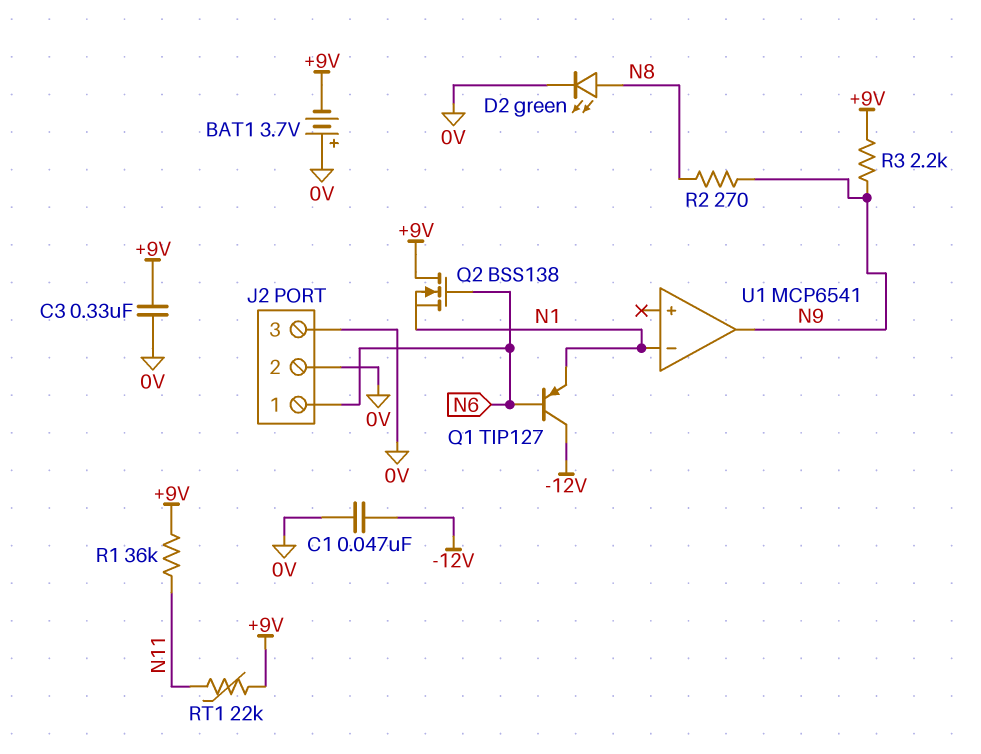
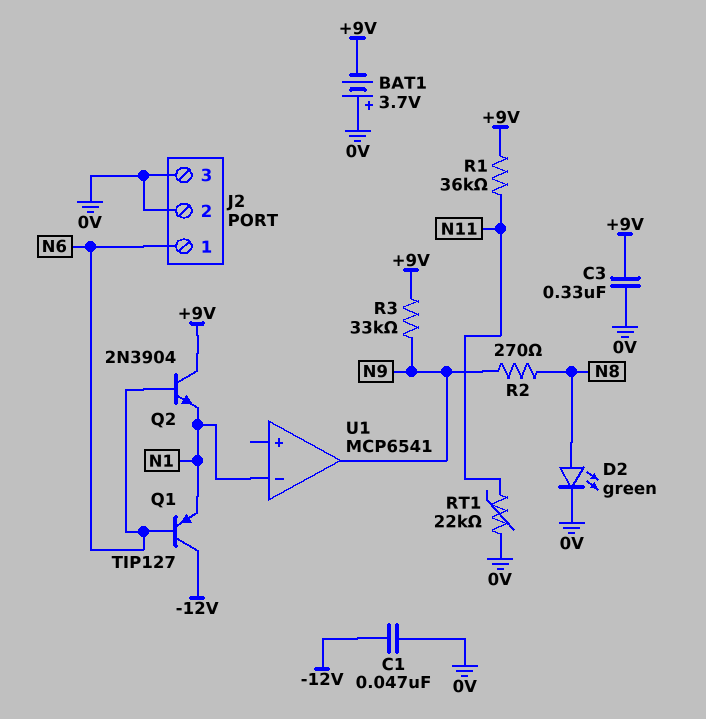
Q2: NMOS BSS138 (G N6, D +9V, S N1) -> NPN 2N3904 (B N6, C +9V, E N1)
R3: 2.2k (+9V, N9) -> 33k (+9V, N9)
RT1: 22k (+9V, N11) -> 22k (0V, N11)

